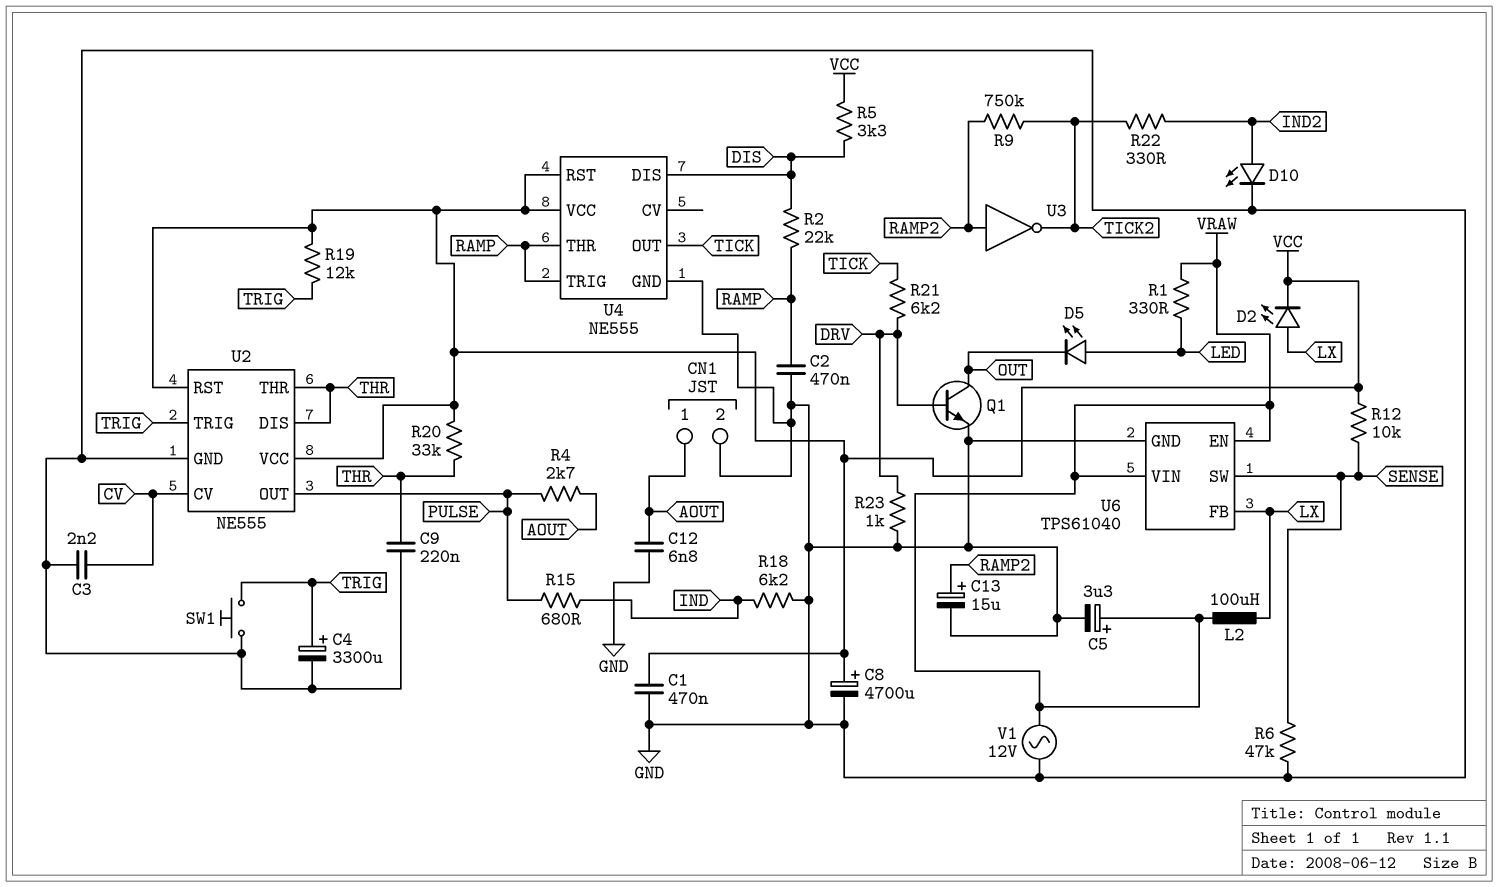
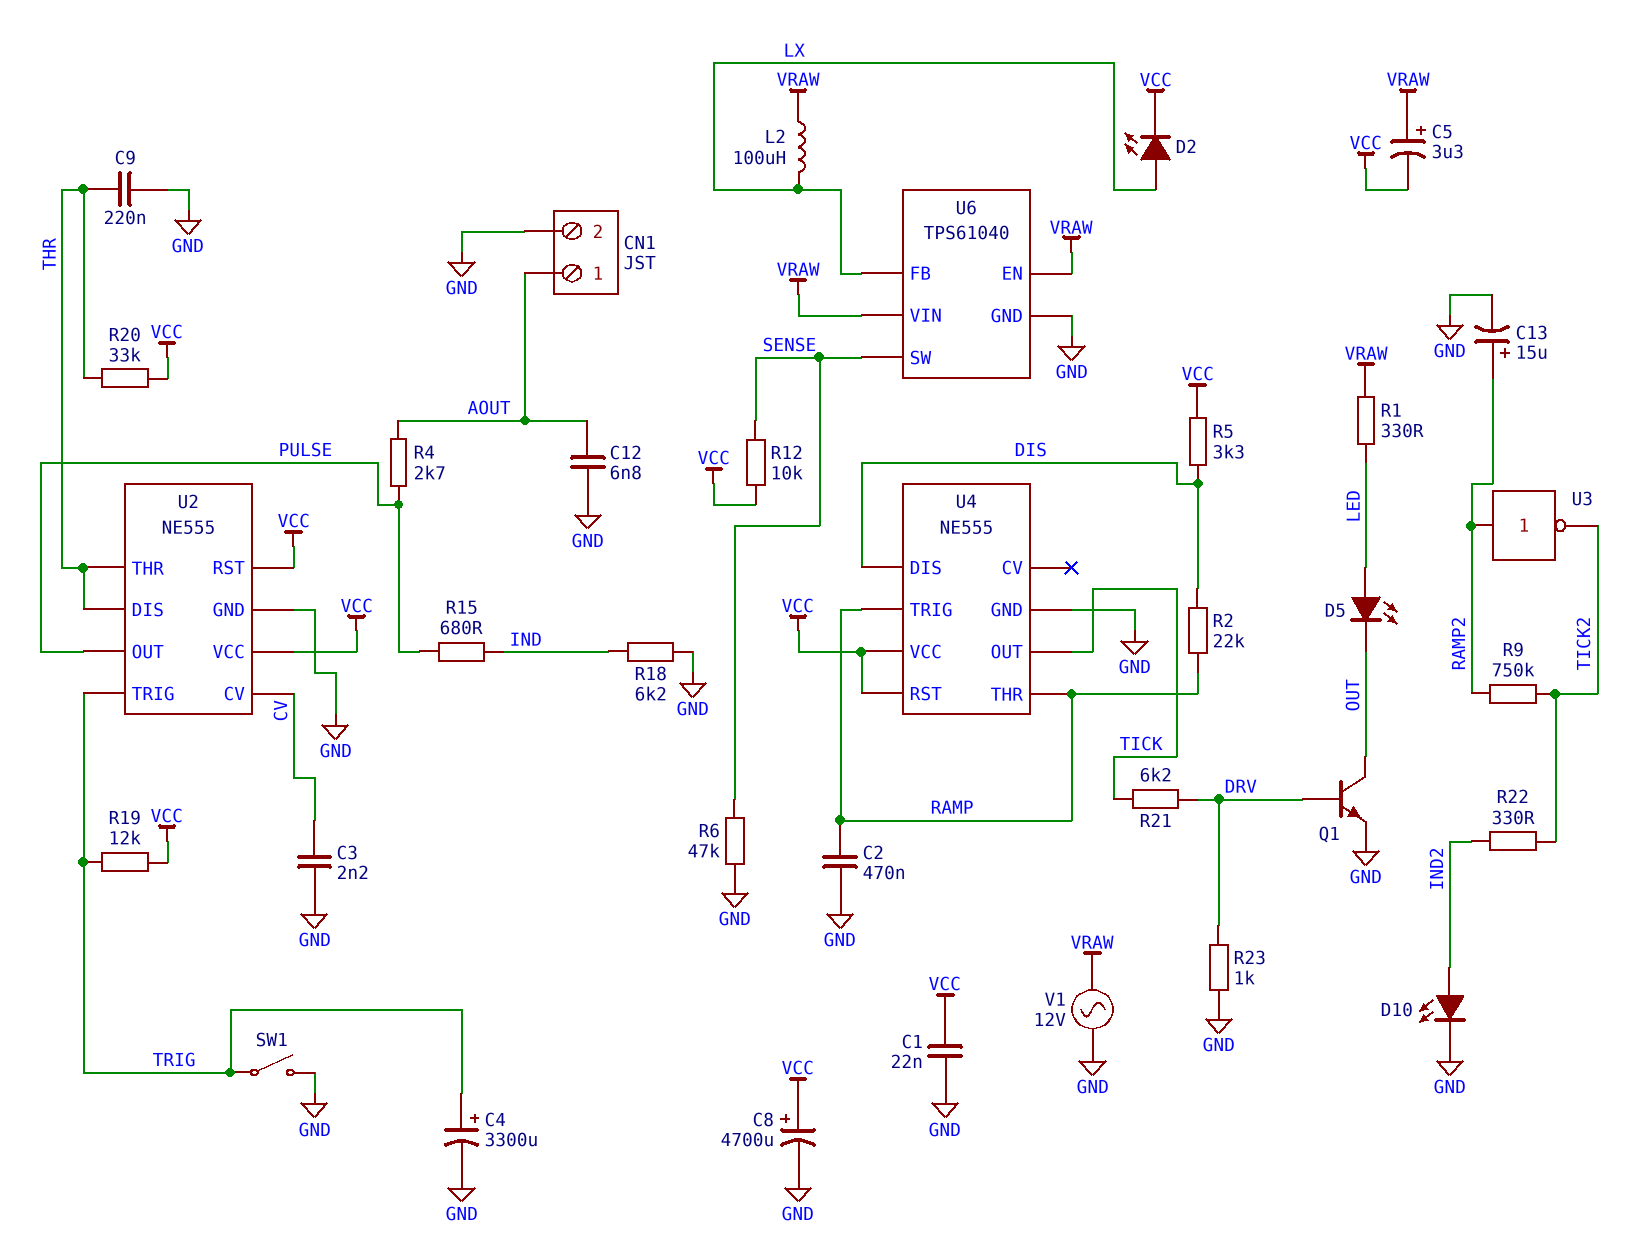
C1: 470nF (GND, VCC) -> 22nF (GND, VCC)
C5: 3.3uF (plus VRAW, minus GND) -> 3.3uF (plus VRAW, minus VCC)
SW1: button (GND, TRIG) -> switch (GND, TRIG)

